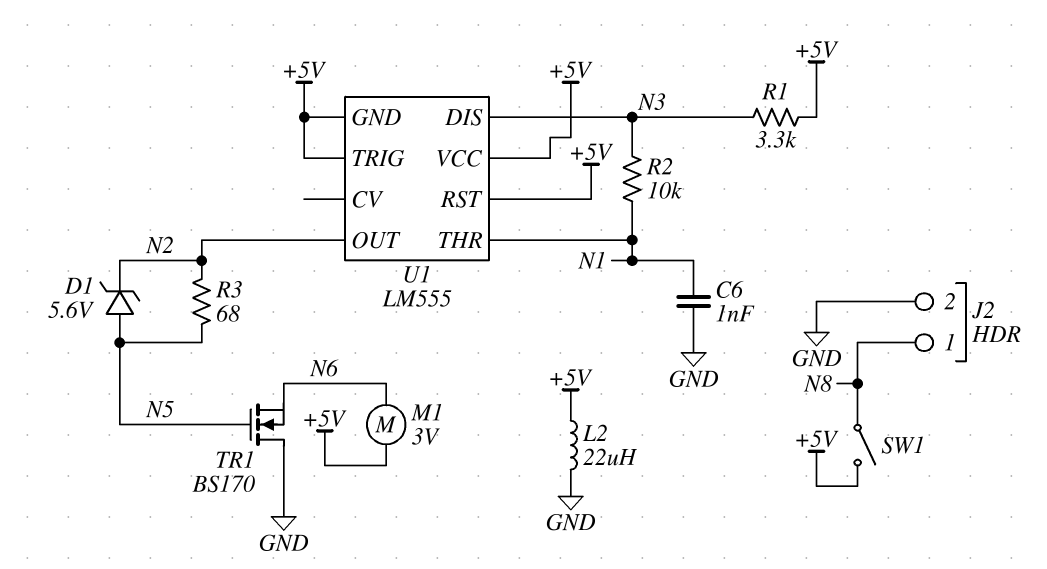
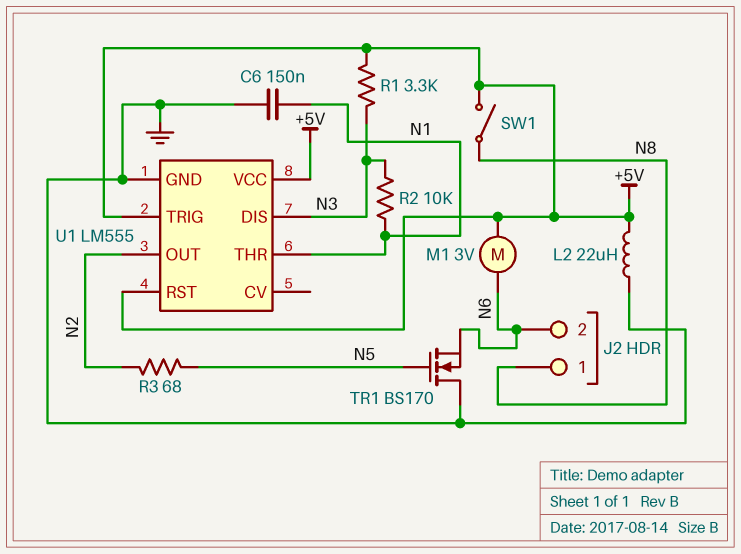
C6: 1nF (GND, N1) -> 150nF (GND, N1)
D1: zener 5.6V (A N5, K N2) -> none
J2 pin 2: GND -> N6
U1 pin GND: +5V -> GND

